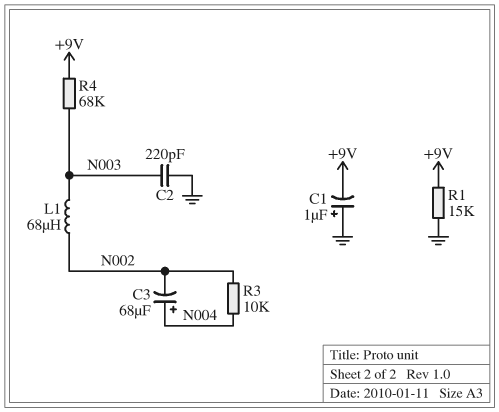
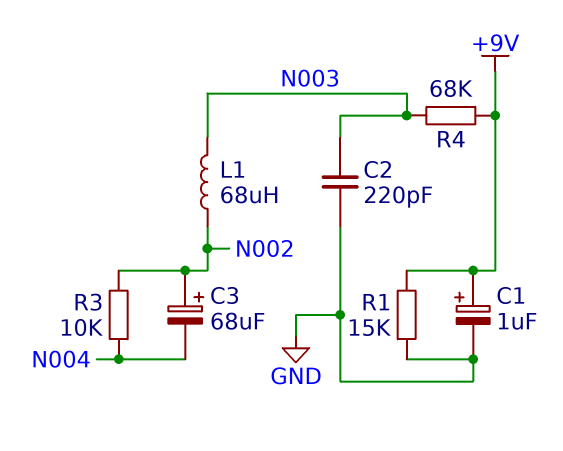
C1: 1uF (plus GND, minus +9V) -> 1uF (plus +9V, minus GND)
C3: 68uF (plus N004, minus N002) -> 68uF (plus N002, minus N004)

